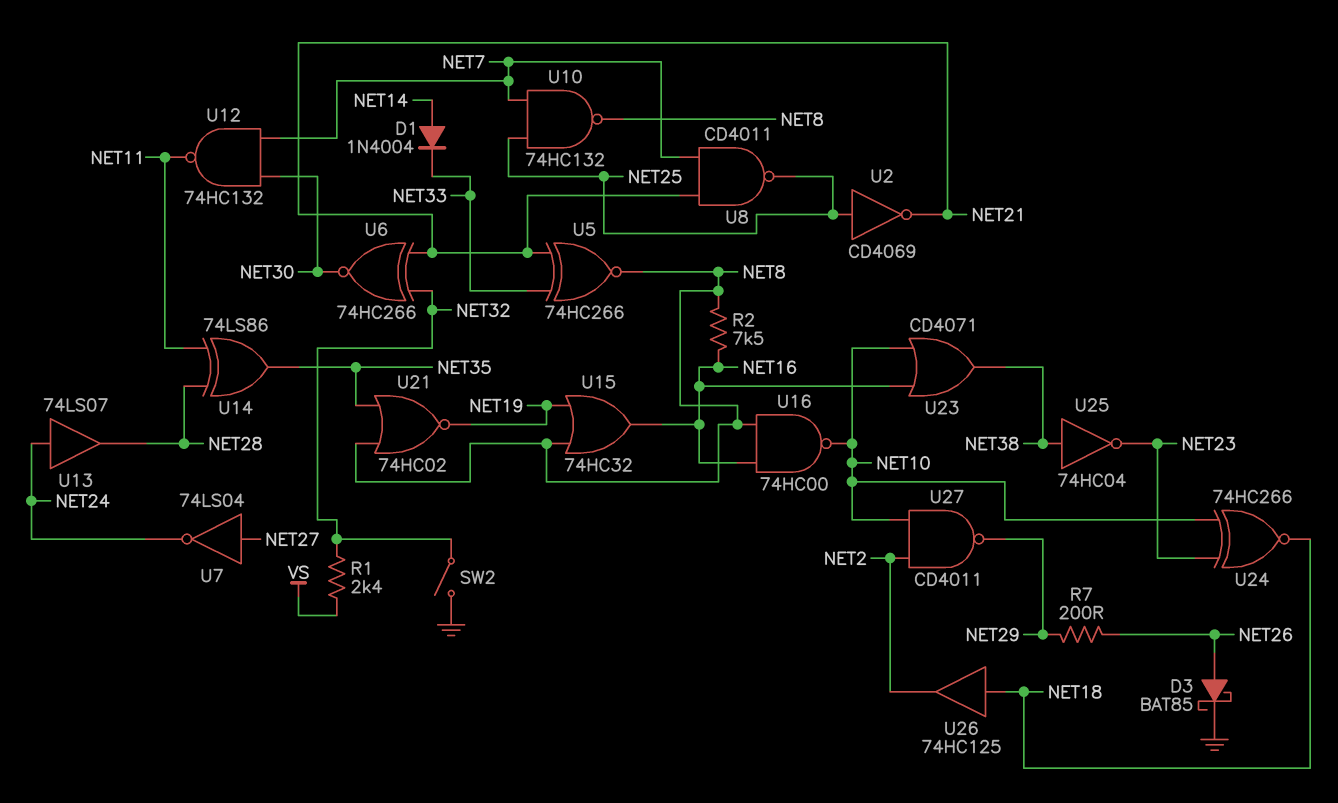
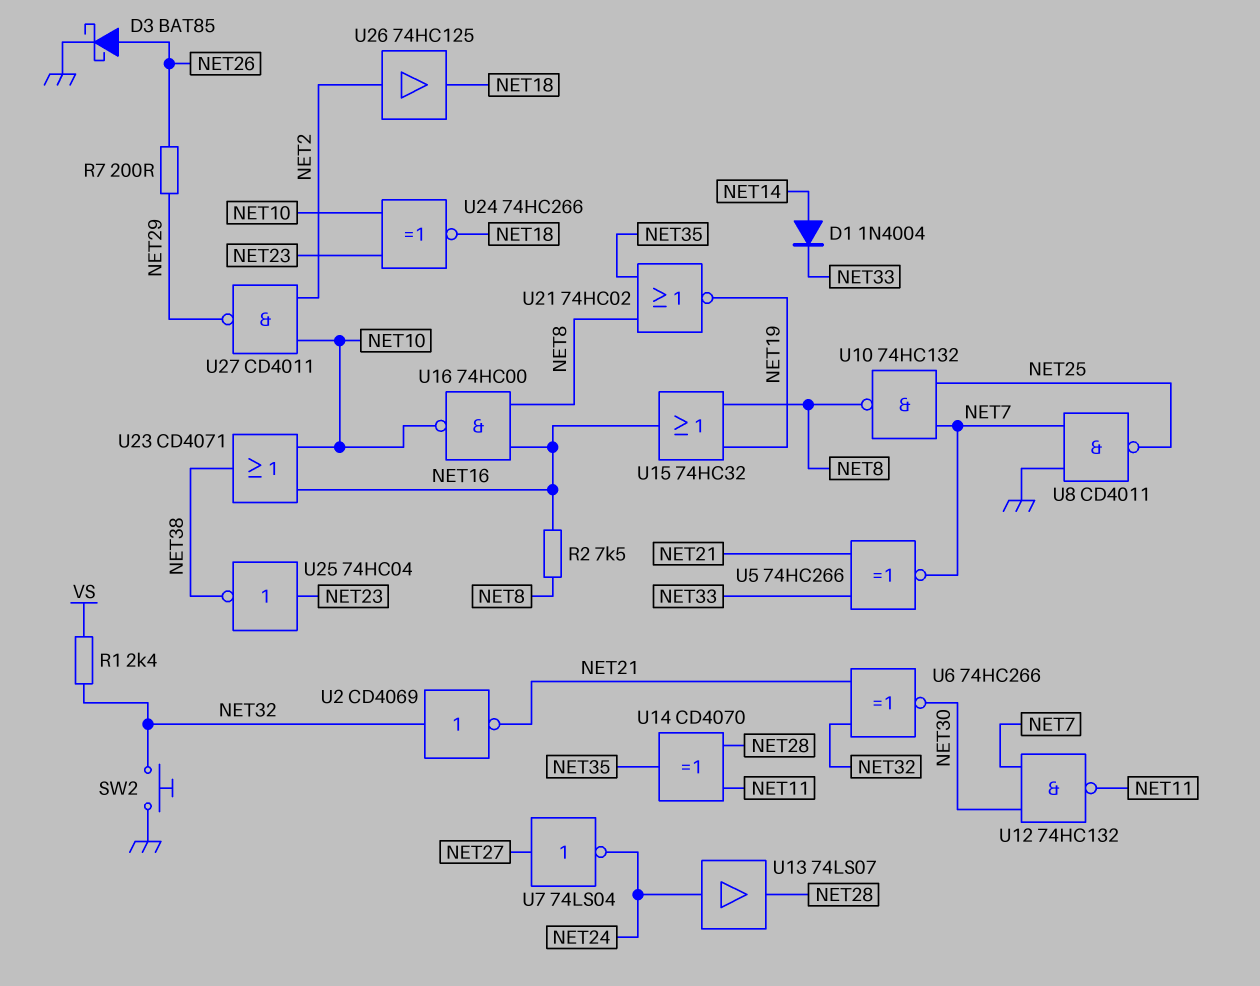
SW2: switch (GND, NET32) -> button (GND, NET32)
U2: NOT CD4069 (in NET25, out NET21) -> NOT CD4069 (in NET32, out NET21)
U5: XNOR 74HC266 (in NET21, in NET33, out NET8) -> XNOR 74HC266 (in NET21, in NET33, out NET7)
U8: NAND CD4011 (in NET7, in NET21, out NET25) -> NAND CD4011 (in GND, in NET7, out NET25)
U14: XOR 74LS86 (in NET11, in NET28, out NET35) -> XOR CD4070 (in NET11, in NET28, out NET35)
U25: NOT 74HC04 (in NET38, out NET23) -> NOT 74HC04 (in NET23, out NET38)
U26: buffer 74HC125 (in NET18, out NET2) -> buffer 74HC125 (in NET2, out NET18)

